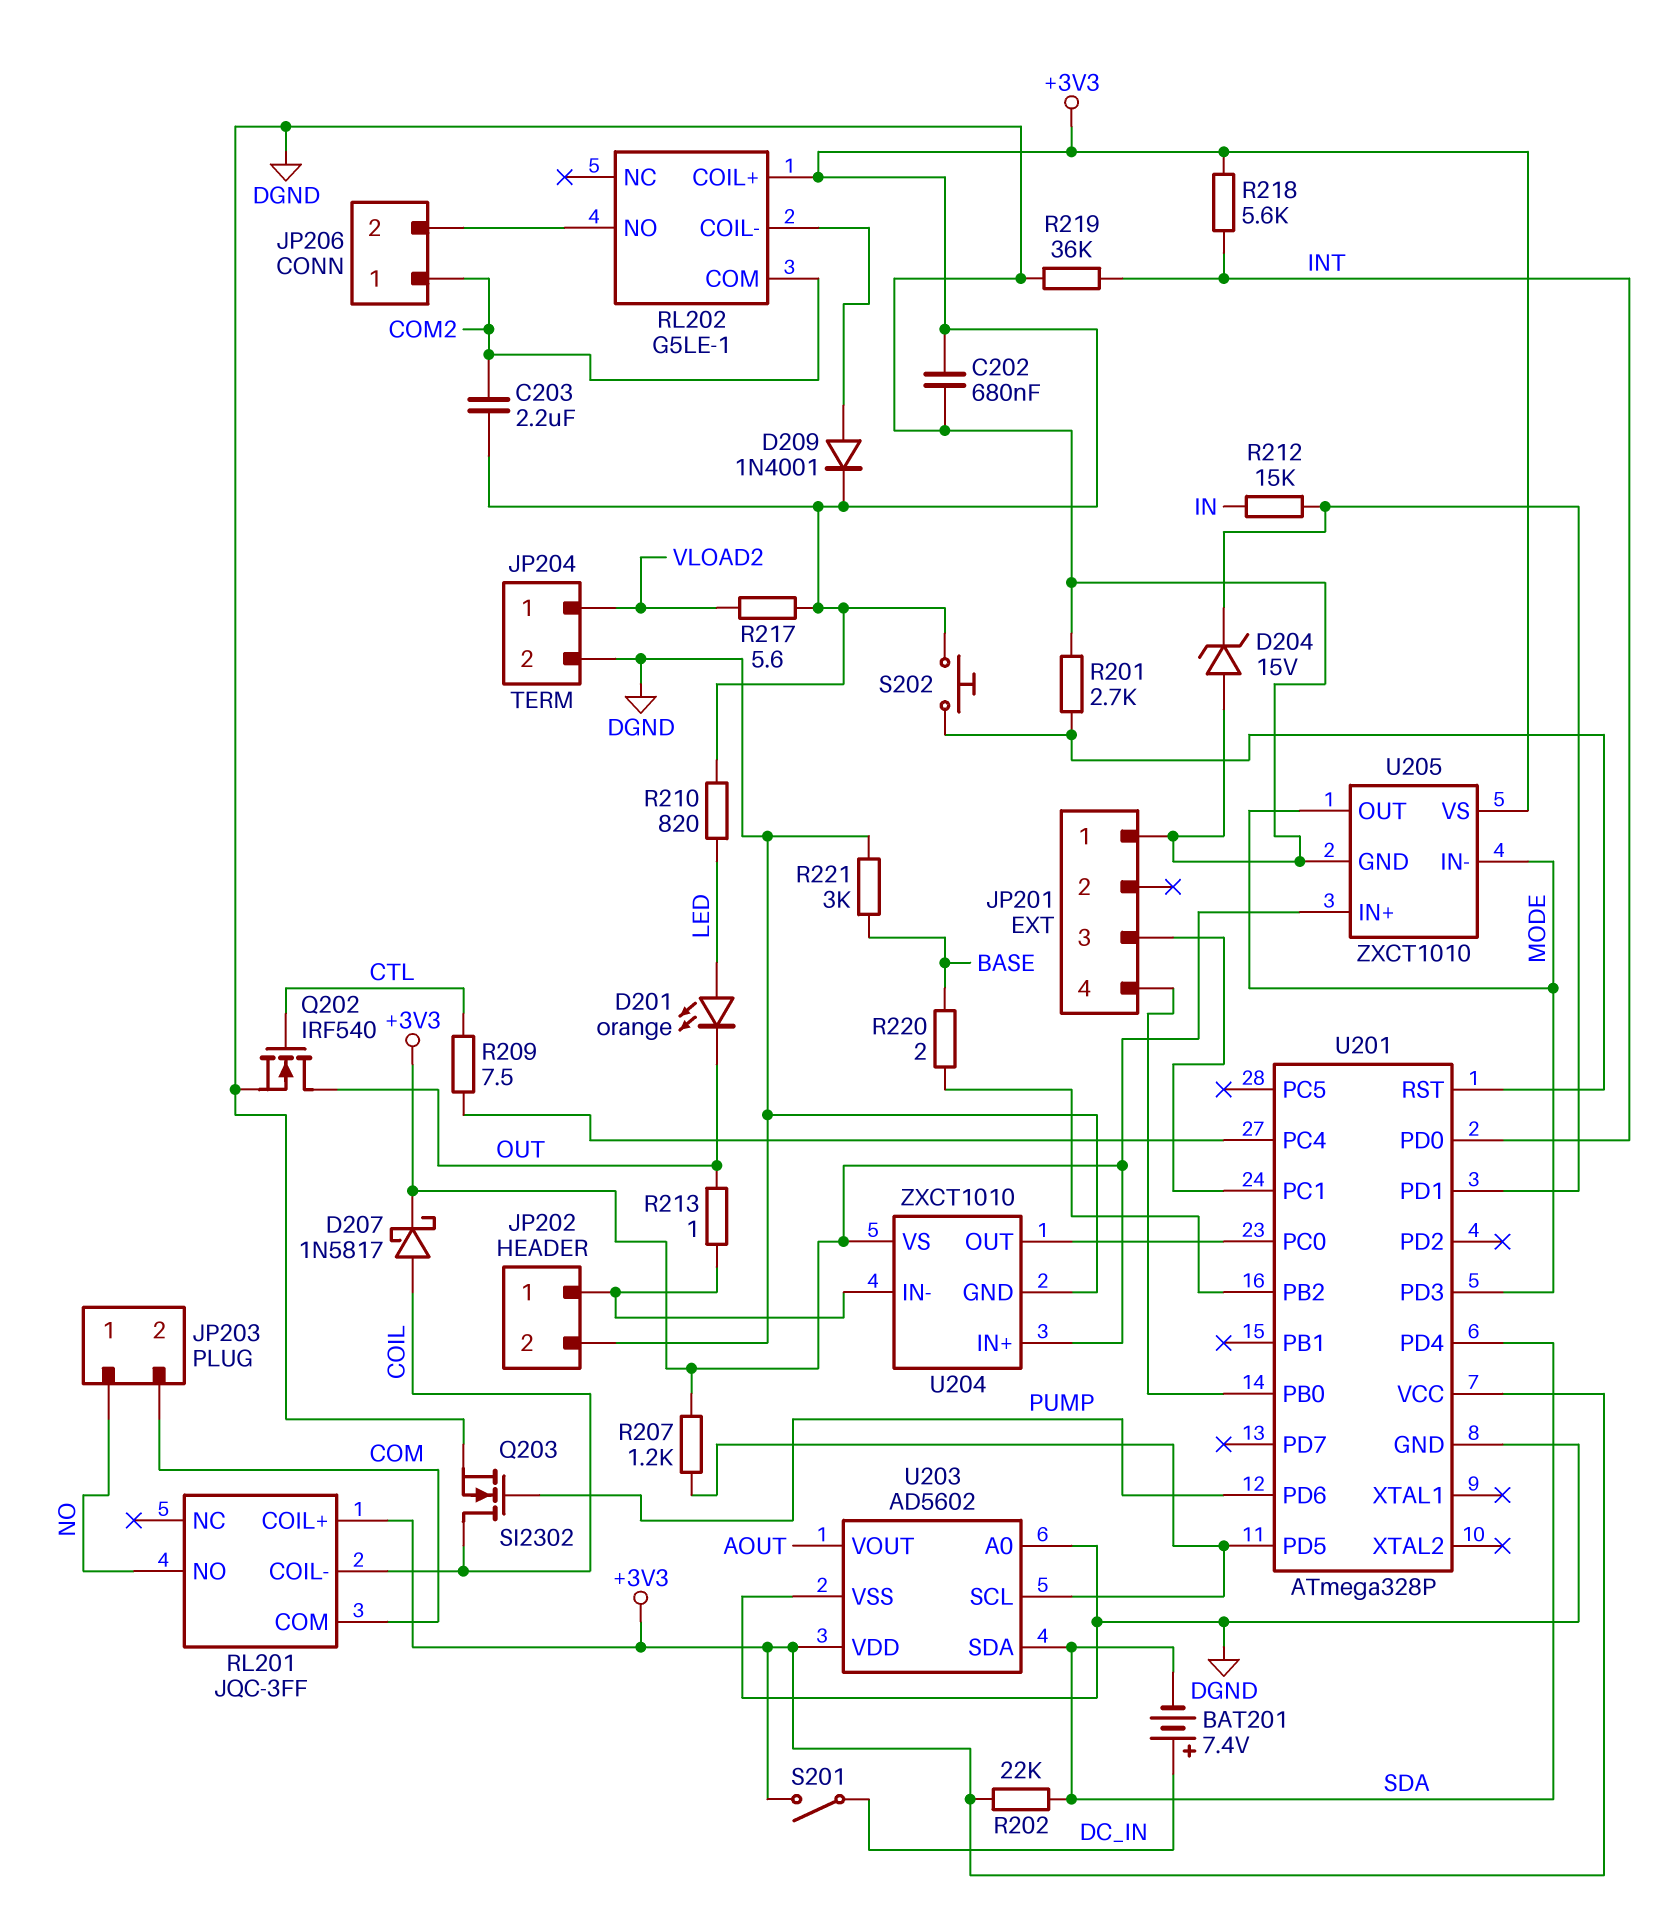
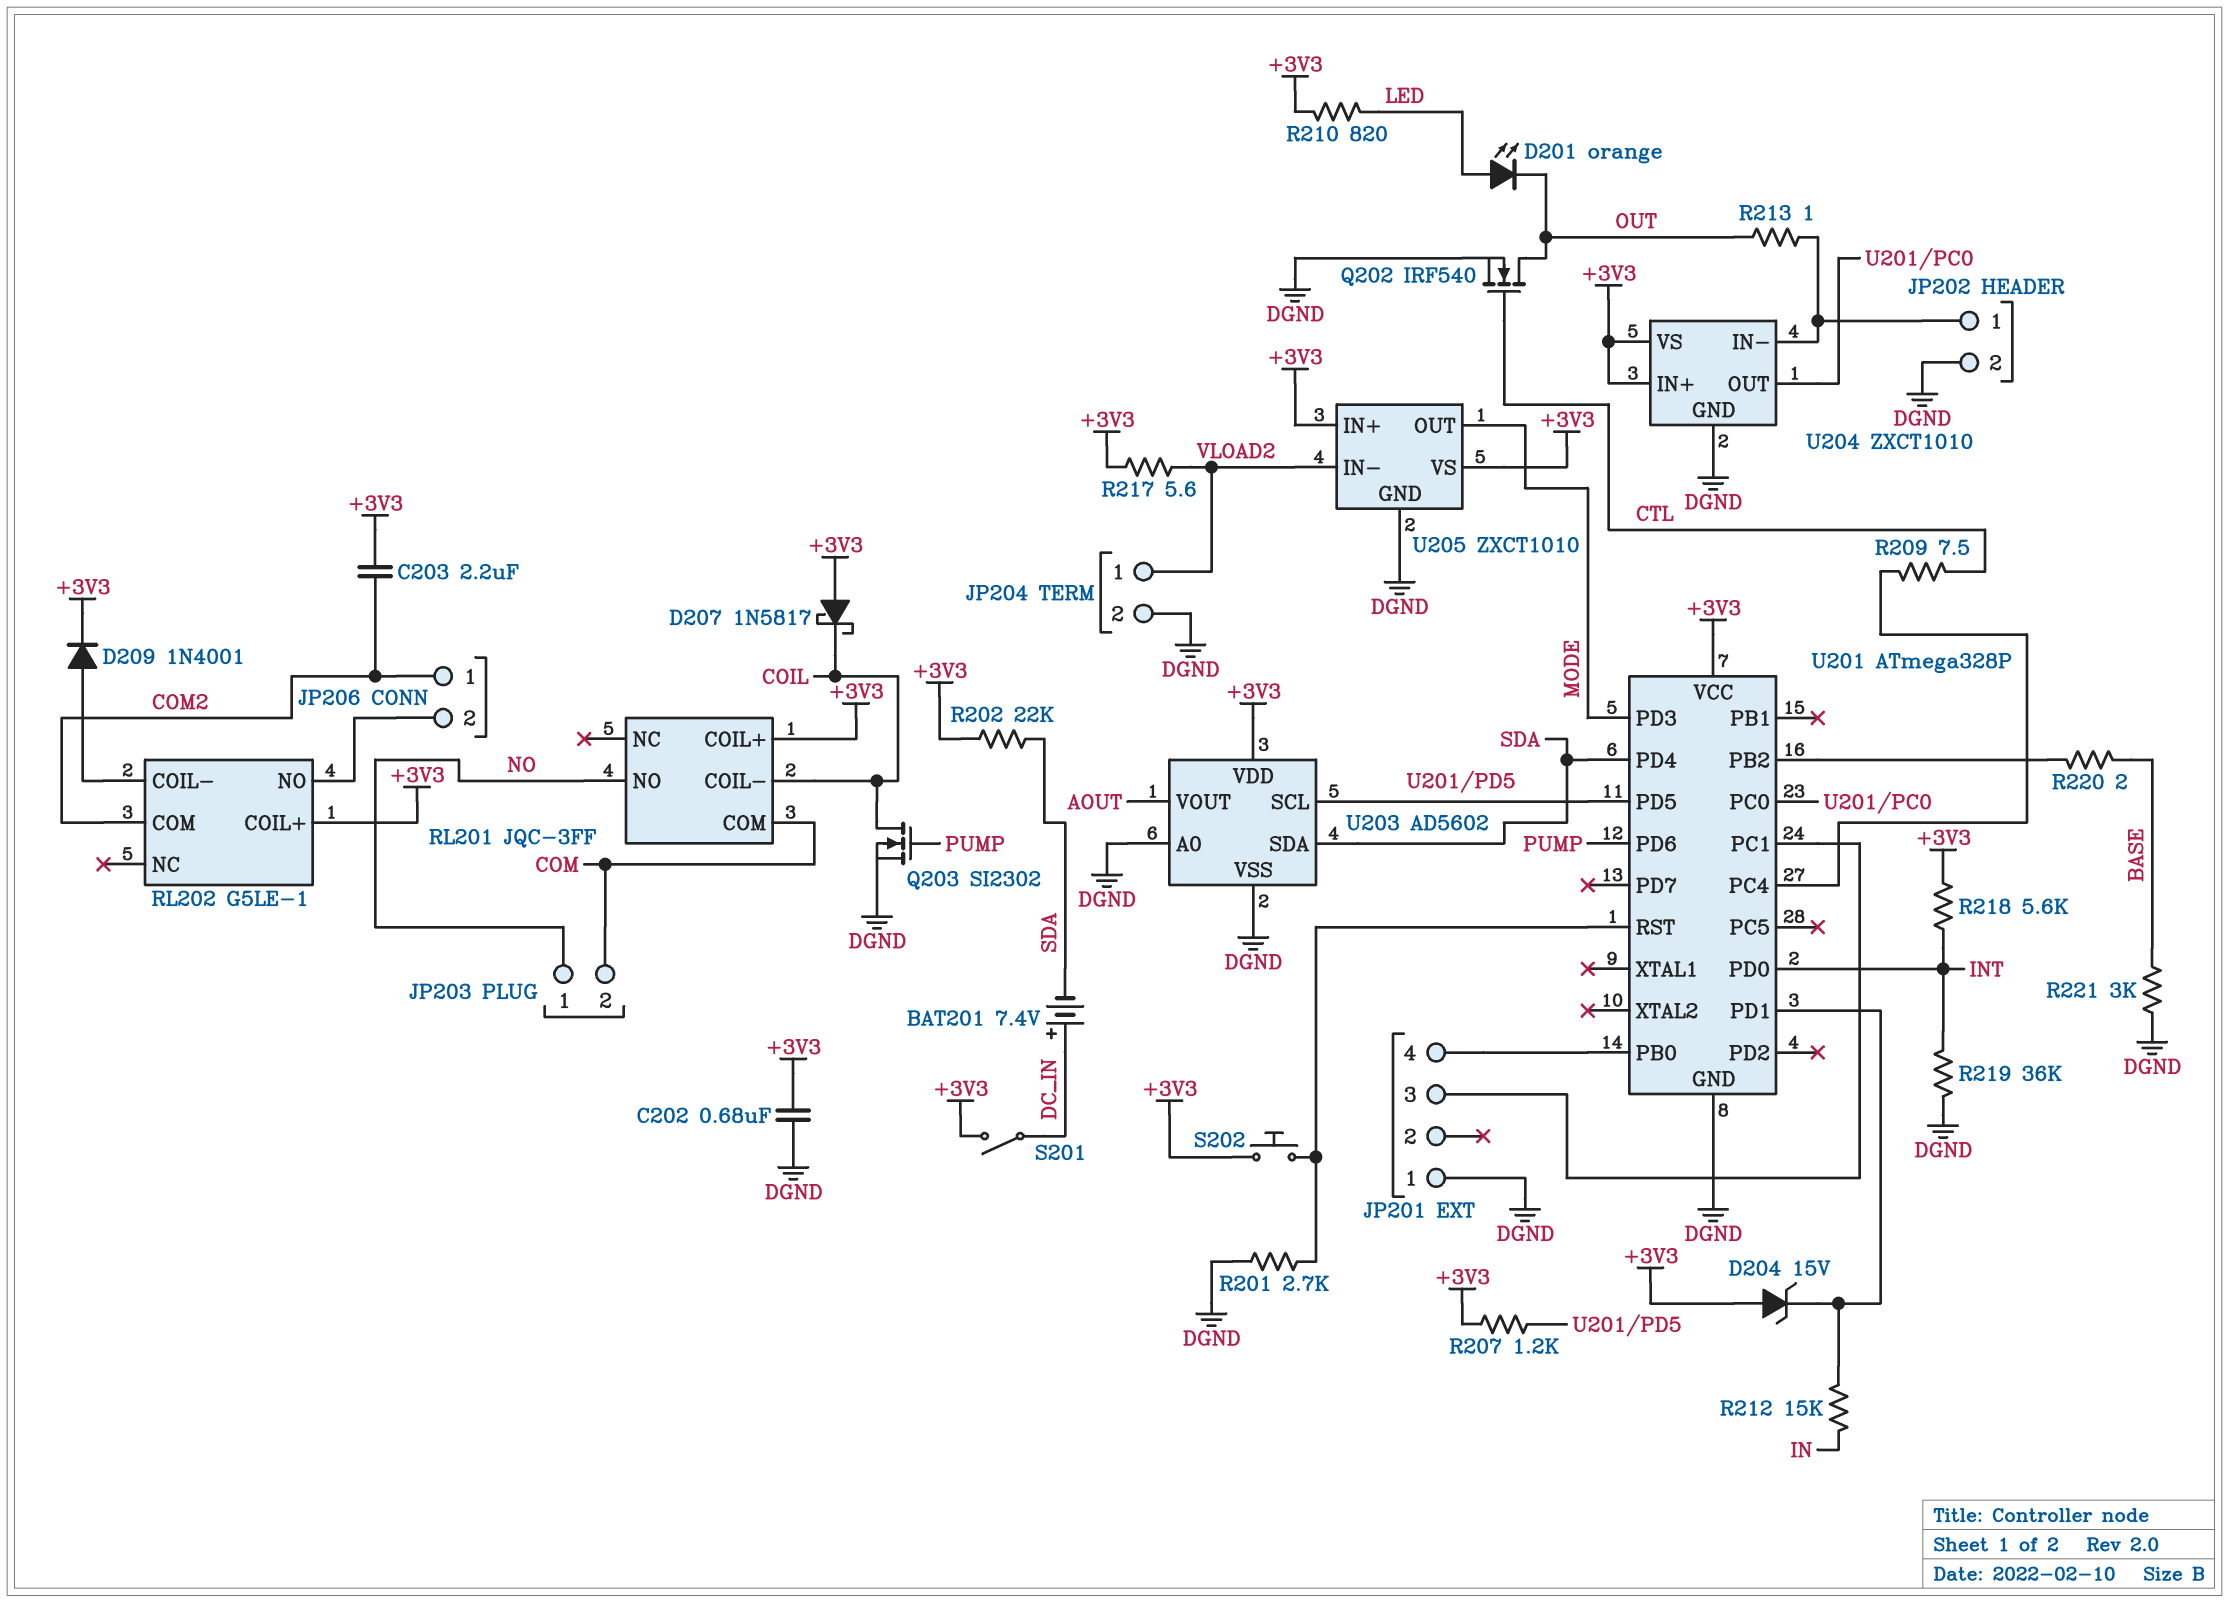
D204: zener 15V (A DGND, K U201/PD1) -> zener 15V (A +3V3, K U201/PD1)
D207: schottky 1N5817 (A COIL, K +3V3) -> schottky 1N5817 (A +3V3, K COIL)
U205 pin IN-: MODE -> VLOAD2

